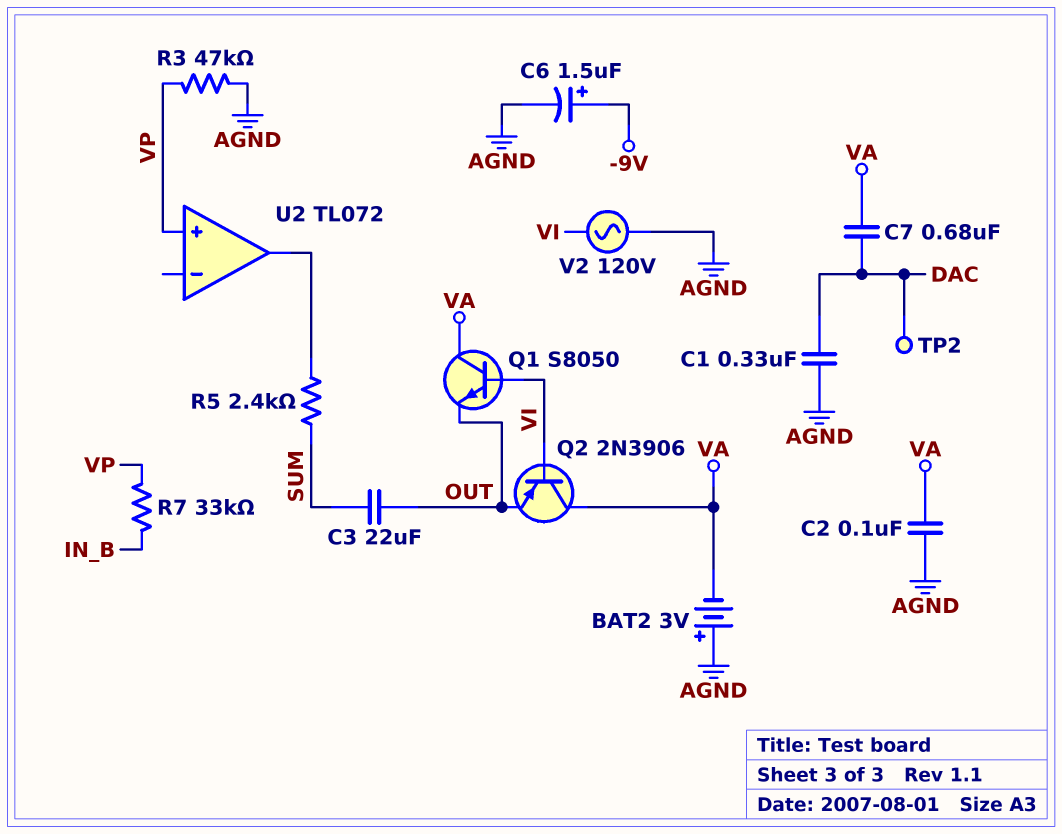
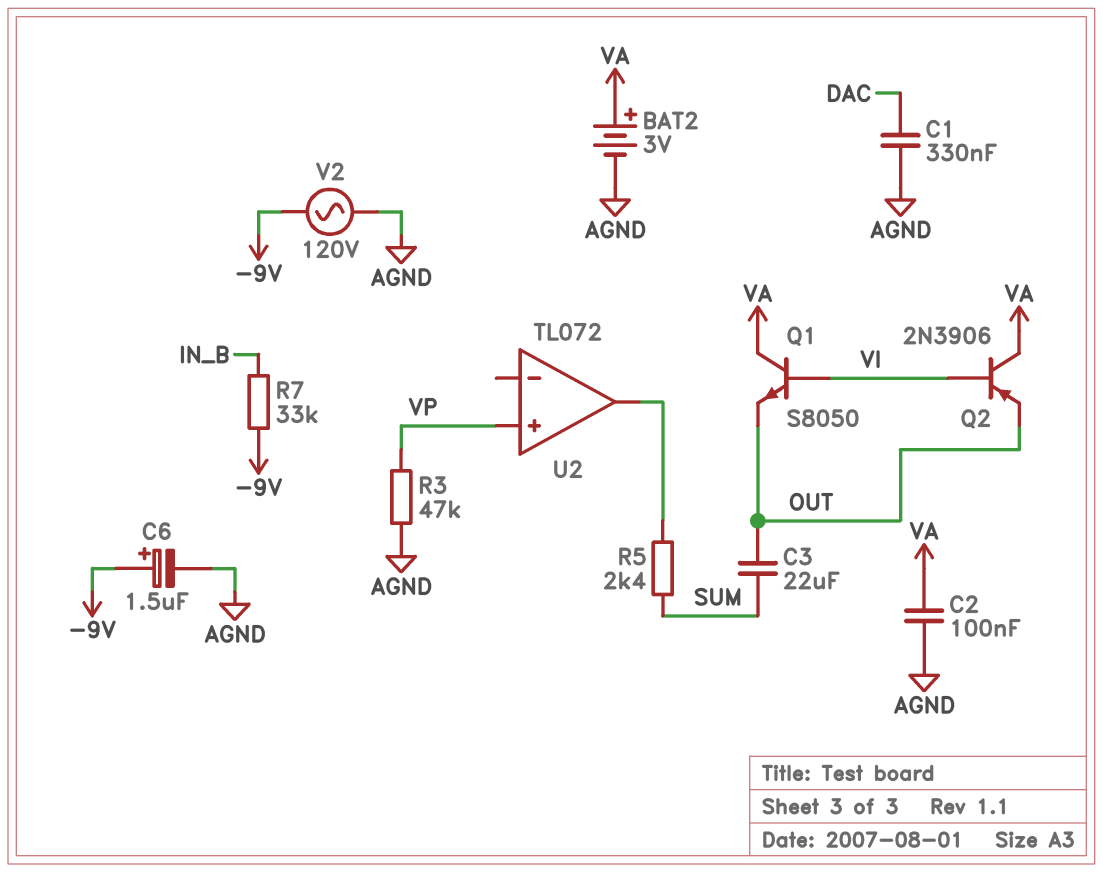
BAT2: 3V (plus AGND, minus VA) -> 3V (plus VA, minus AGND)
C7: 680nF (DAC, VA) -> none
R7: 33k (IN_B, VP) -> 33k (-9V, IN_B)
TP2: test point (DAC) -> none
V2: AC 120V (AGND, VI) -> AC 120V (-9V, AGND)

